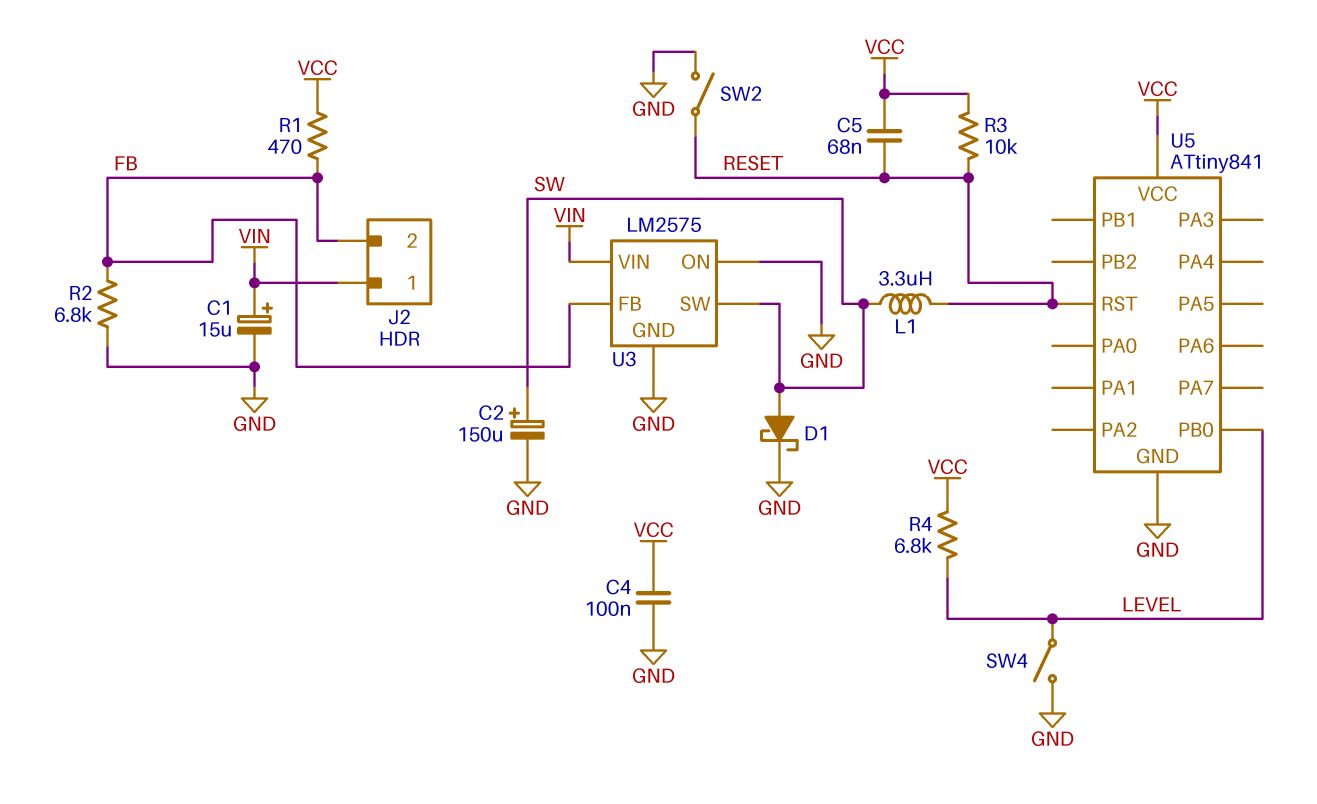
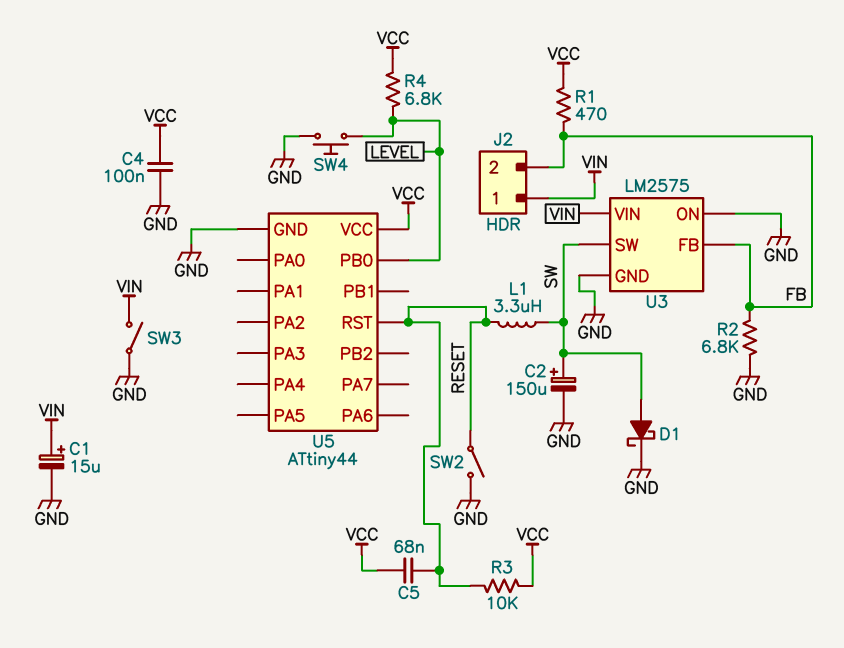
SW3: none -> switch (GND, VIN)
SW4: switch (GND, LEVEL) -> button (GND, LEVEL)
U5: ATtiny841 -> ATtiny44

